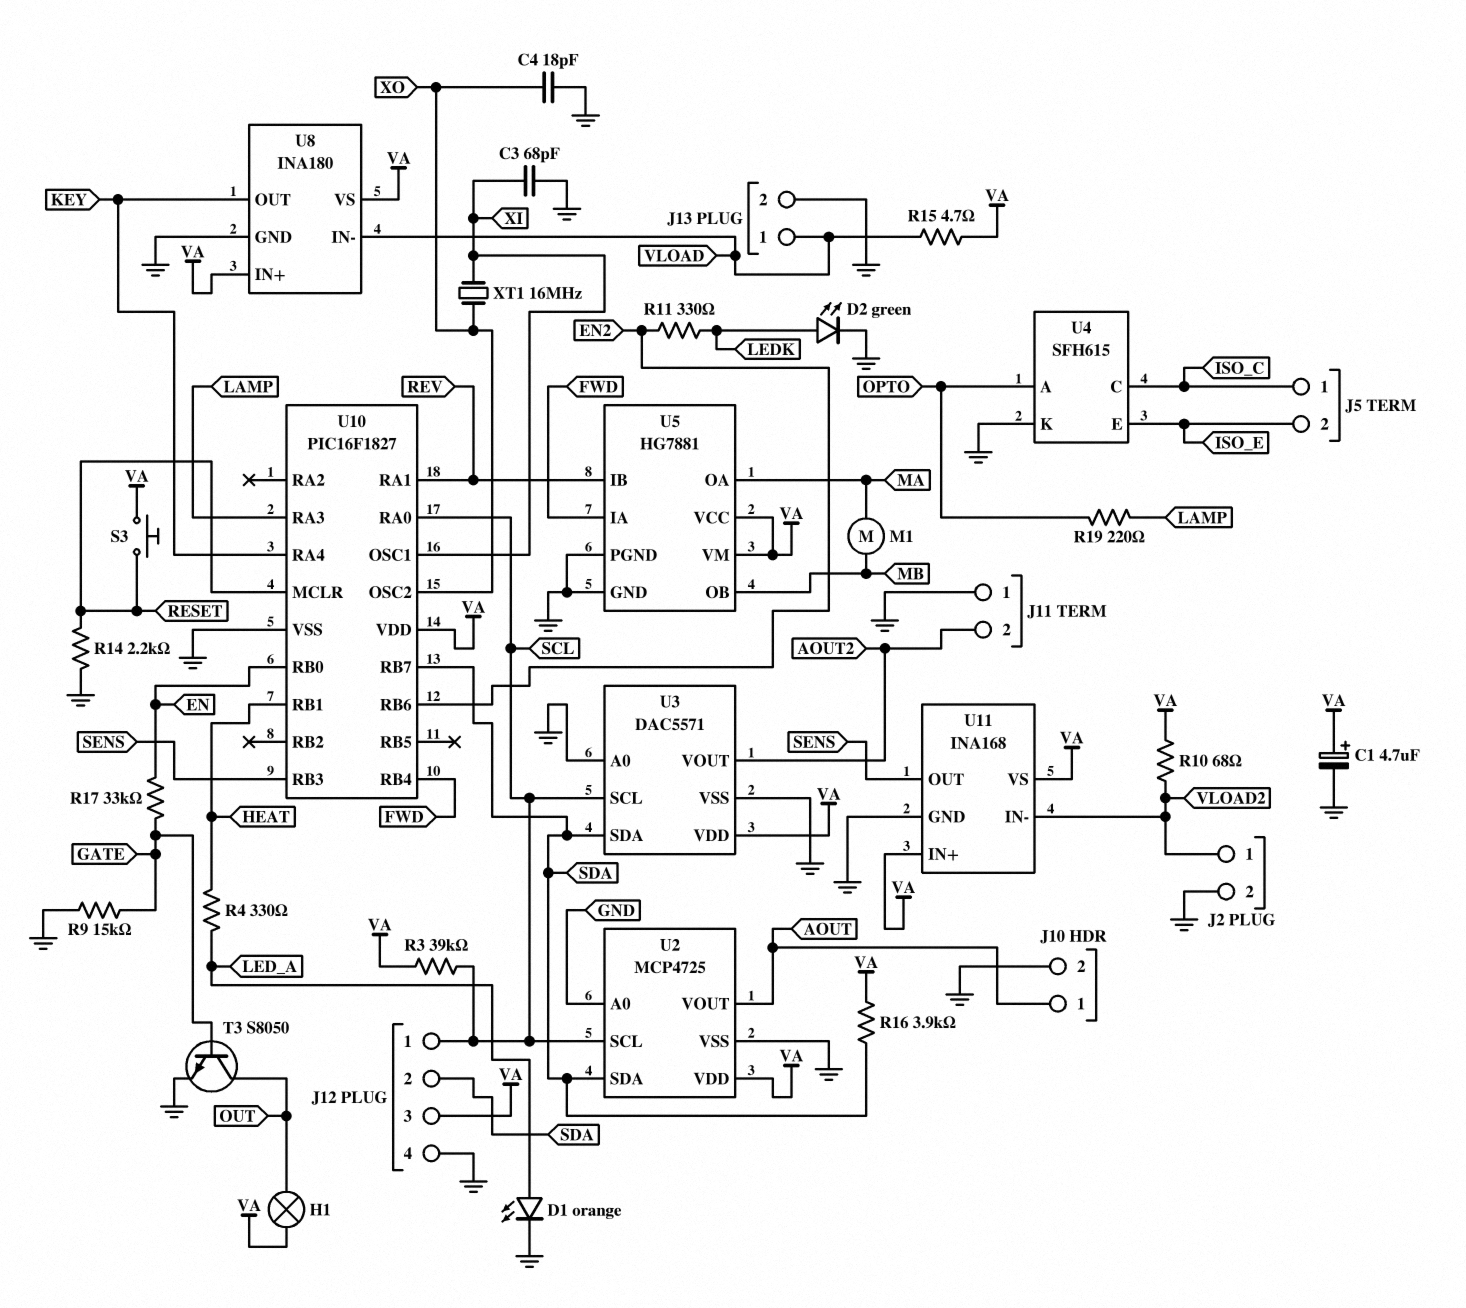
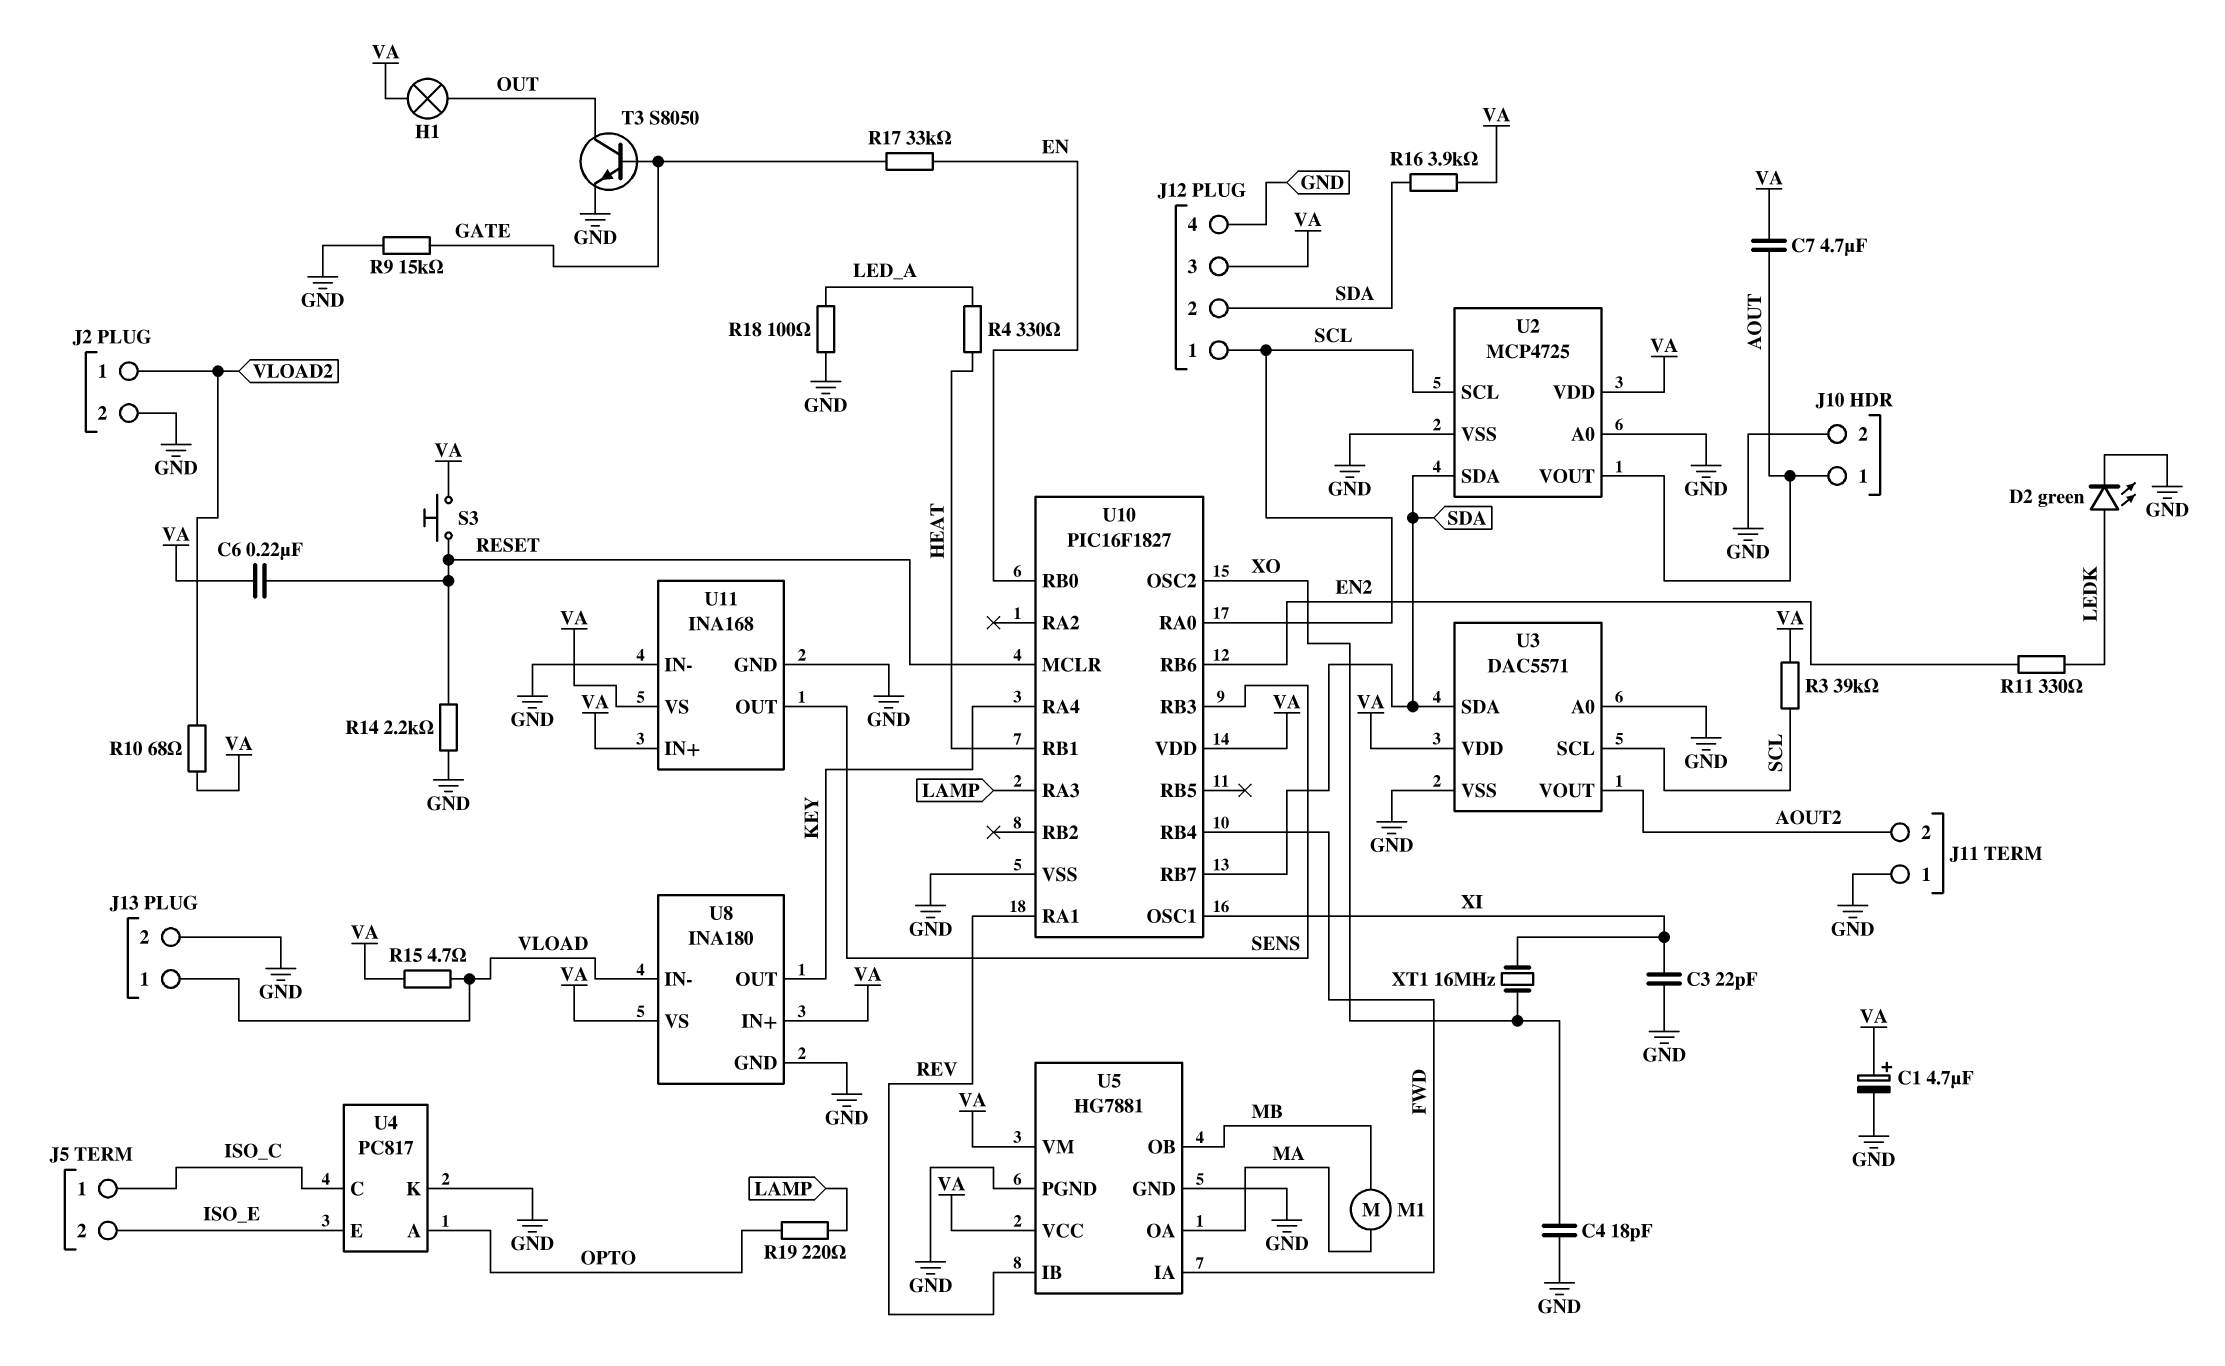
C3: 68pF (GND, XI) -> 22pF (GND, XI)
C6: none -> 220nF (RESET, VA)
C7: none -> 4.7uF (AOUT, VA)
D1: LED orange (A LED_A, K GND) -> none
R18: none -> 100 (GND, LED_A)
U4: SFH615 -> PC817
U11 pin IN-: VLOAD2 -> GND

